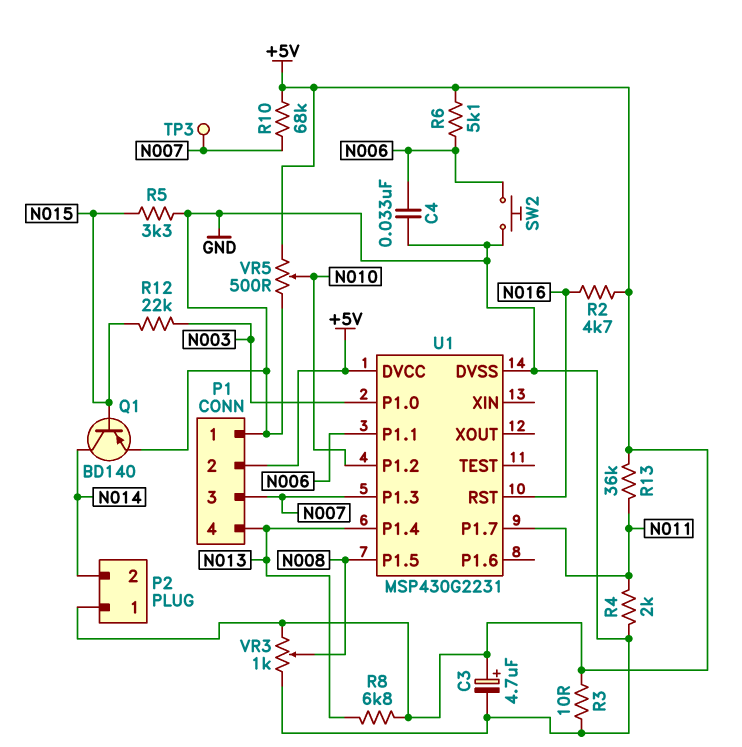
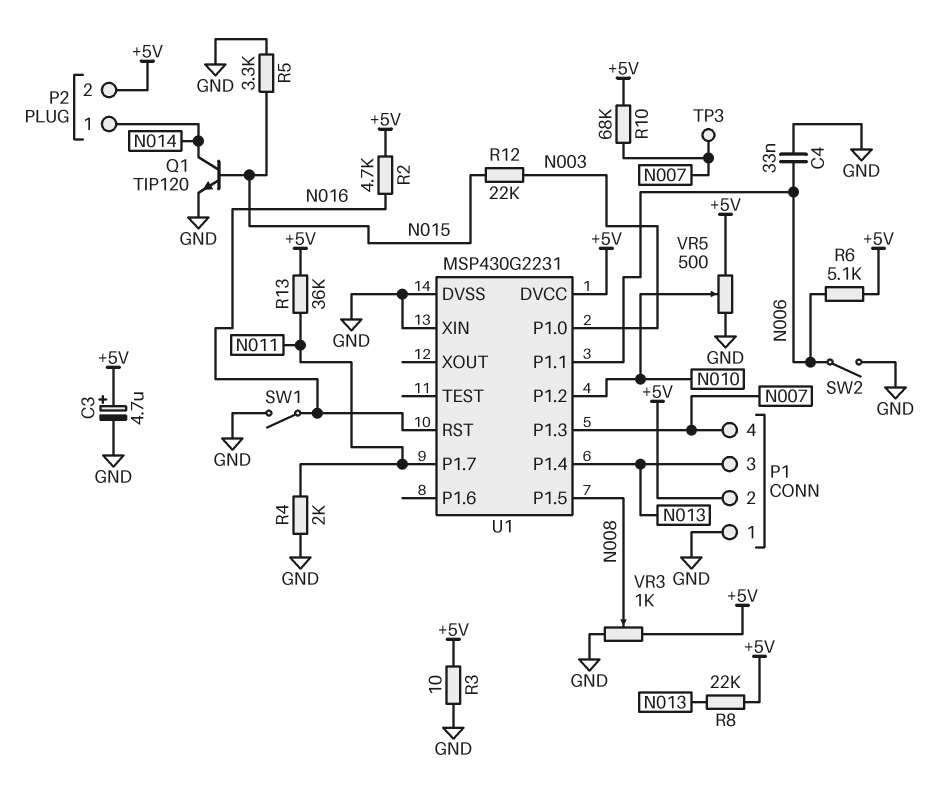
P1 pin 3: N007 -> N013
P1 pin 4: N013 -> N007
P2 pin 1: +5V -> N014
P2 pin 2: N014 -> +5V
Q1: PNP BD140 (B N015, C N014, E GND) -> NPN TIP120 (B N015, C N014, E GND)
R8: 6.8k (+5V, N013) -> 22k (+5V, N013)
SW1: none -> switch (GND, N016)
SW2: button (GND, N006) -> switch (GND, N006)
U1 pin XIN: none -> GND

